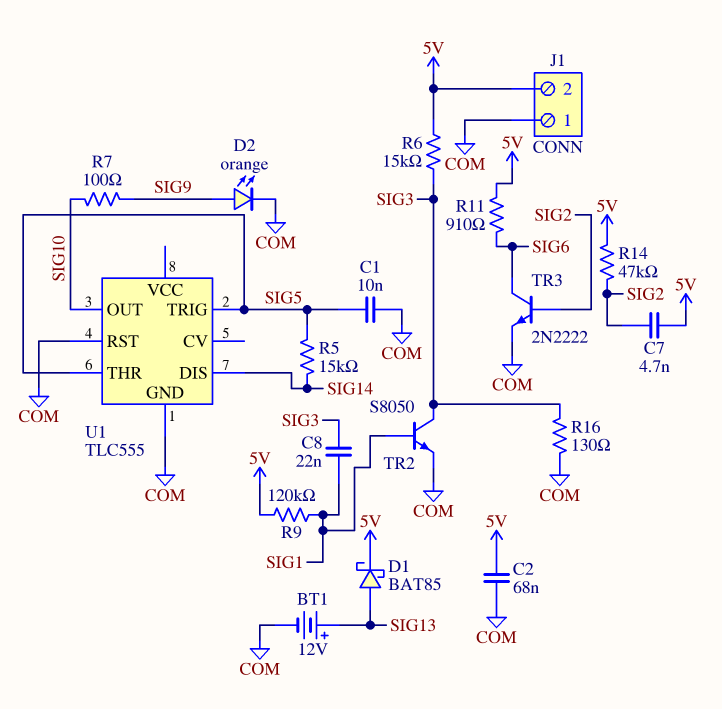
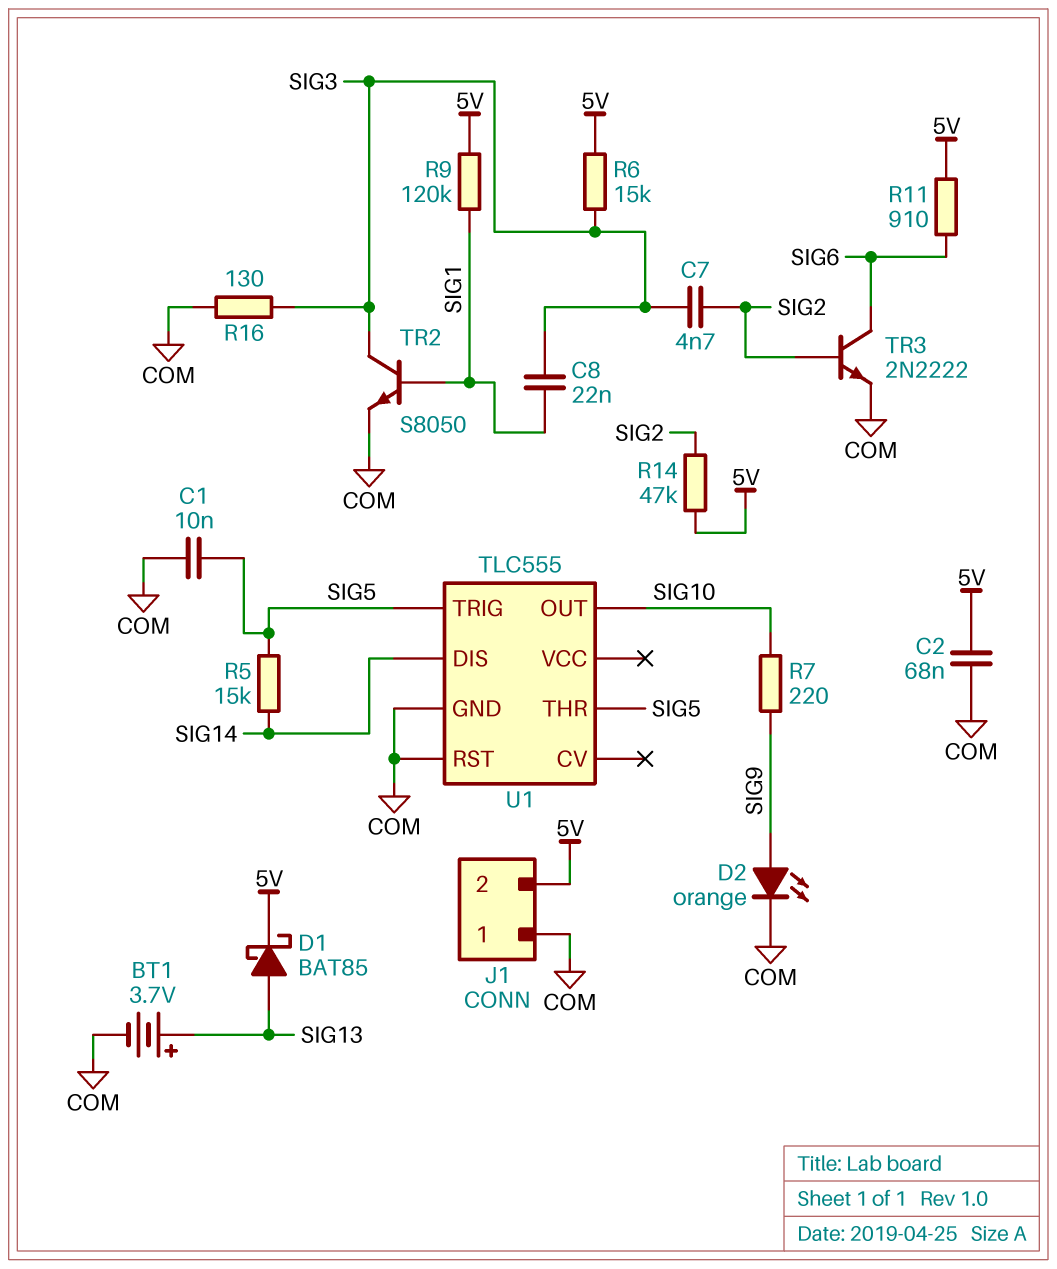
BT1: 12V (plus SIG13, minus COM) -> 3.7V (plus SIG13, minus COM)
C7: 4.7nF (5V, SIG2) -> 4.7nF (SIG2, SIG3)
R7: 100 (SIG9, SIG10) -> 220 (SIG9, SIG10)

